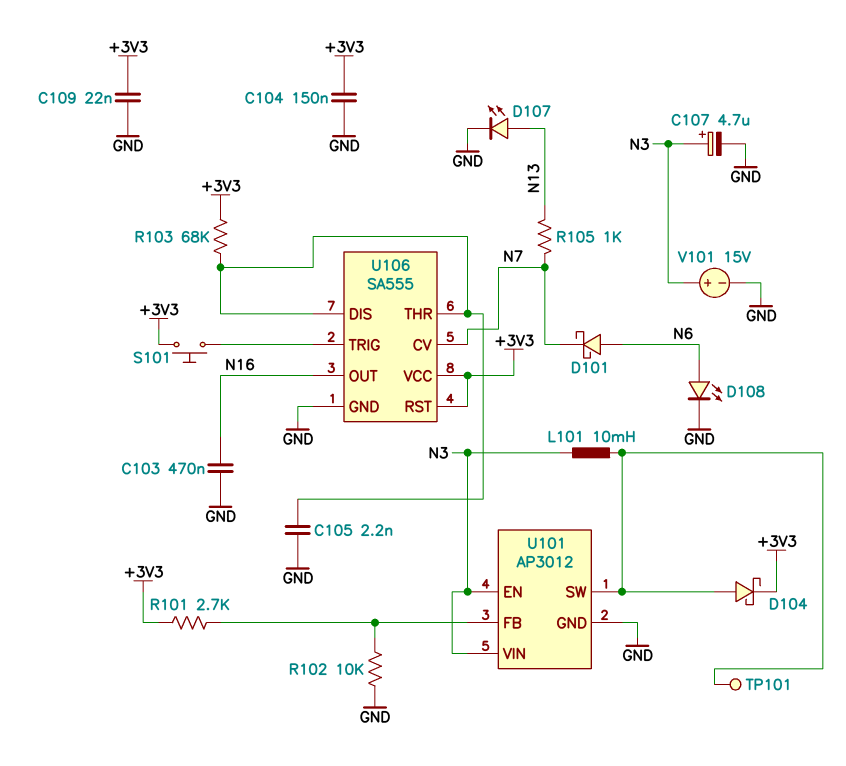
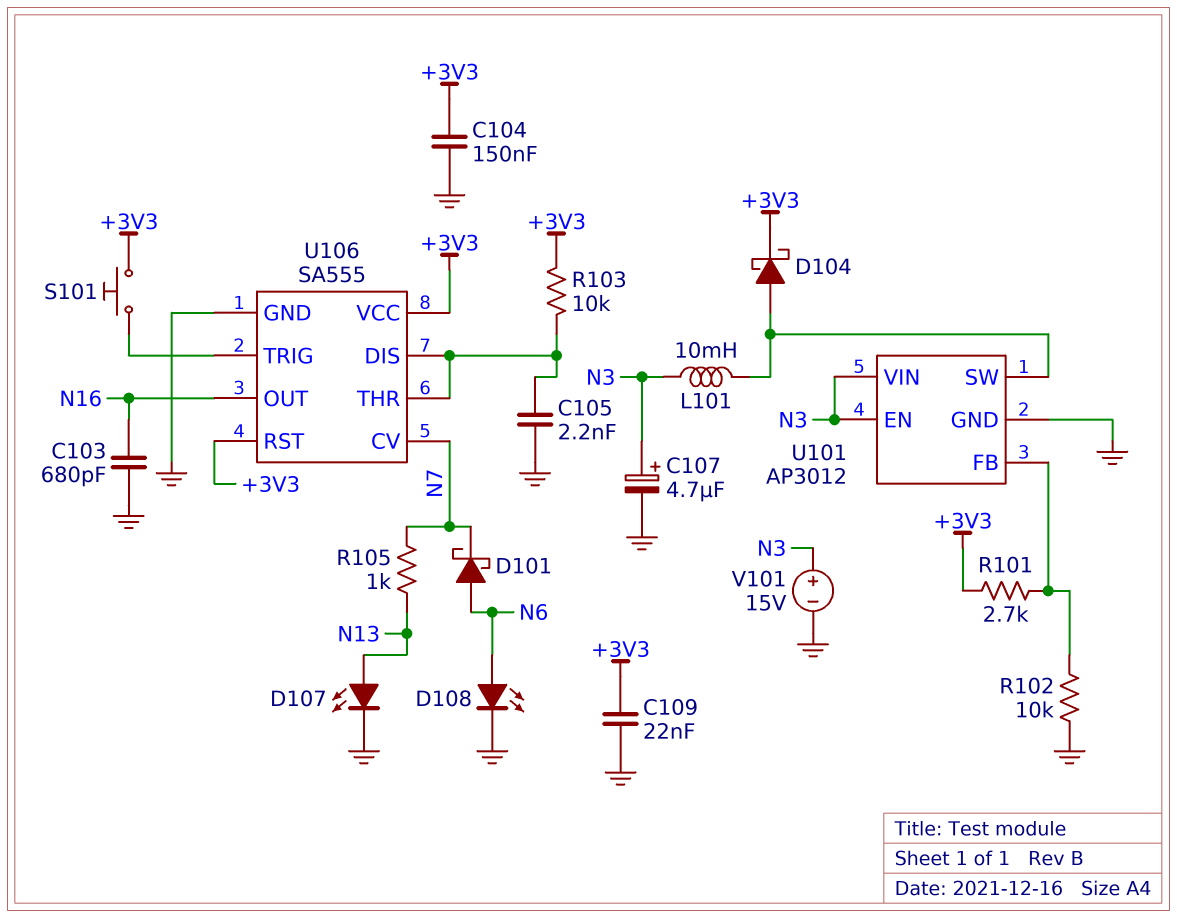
C103: 470nF (GND, N16) -> 680pF (GND, N16)
R103: 68k (+3V3, U106/DIS) -> 10k (+3V3, U106/DIS)
TP101: test point (U101/SW) -> none

